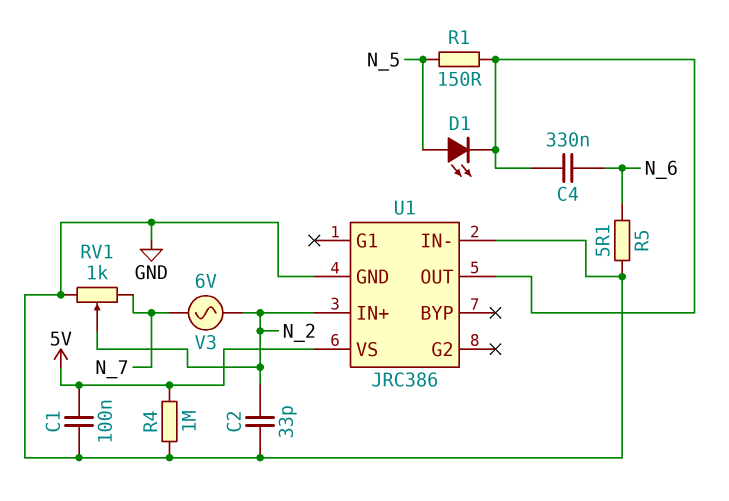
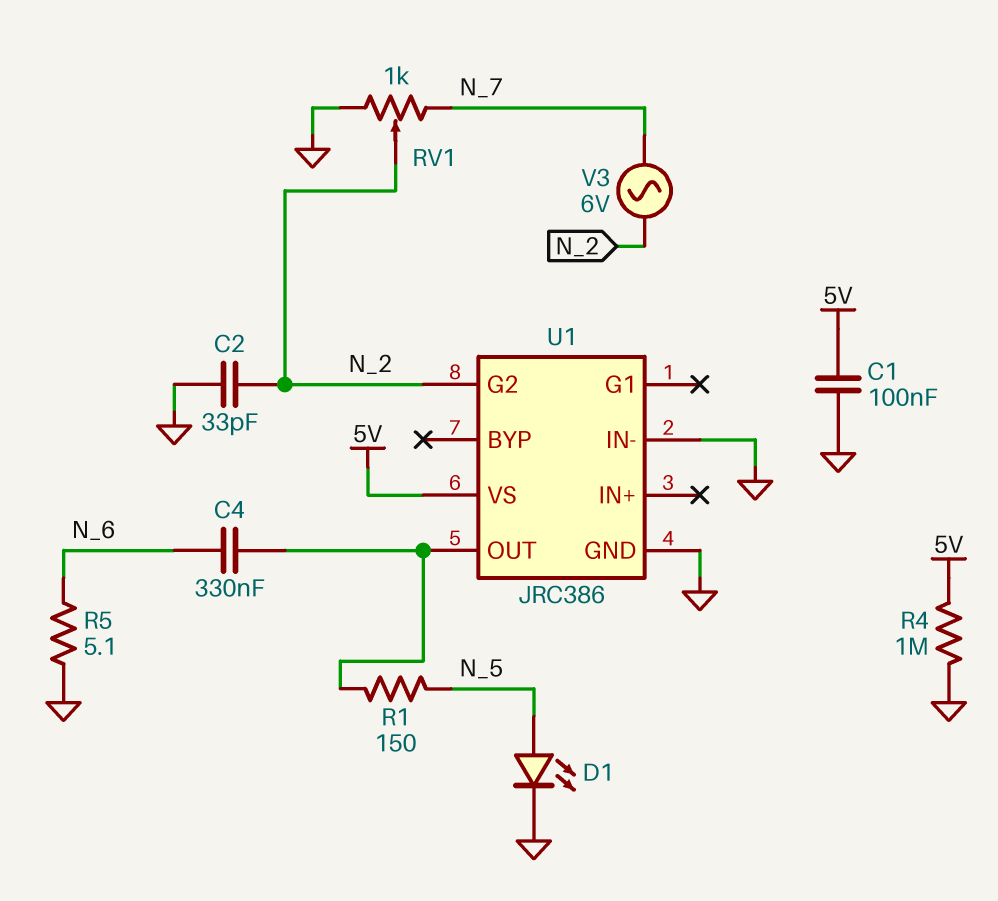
D1: LED (A N_5, K U1/OUT) -> LED (A N_5, K GND)
U1 pin G2: none -> N_2
U1 pin IN+: N_2 -> none

